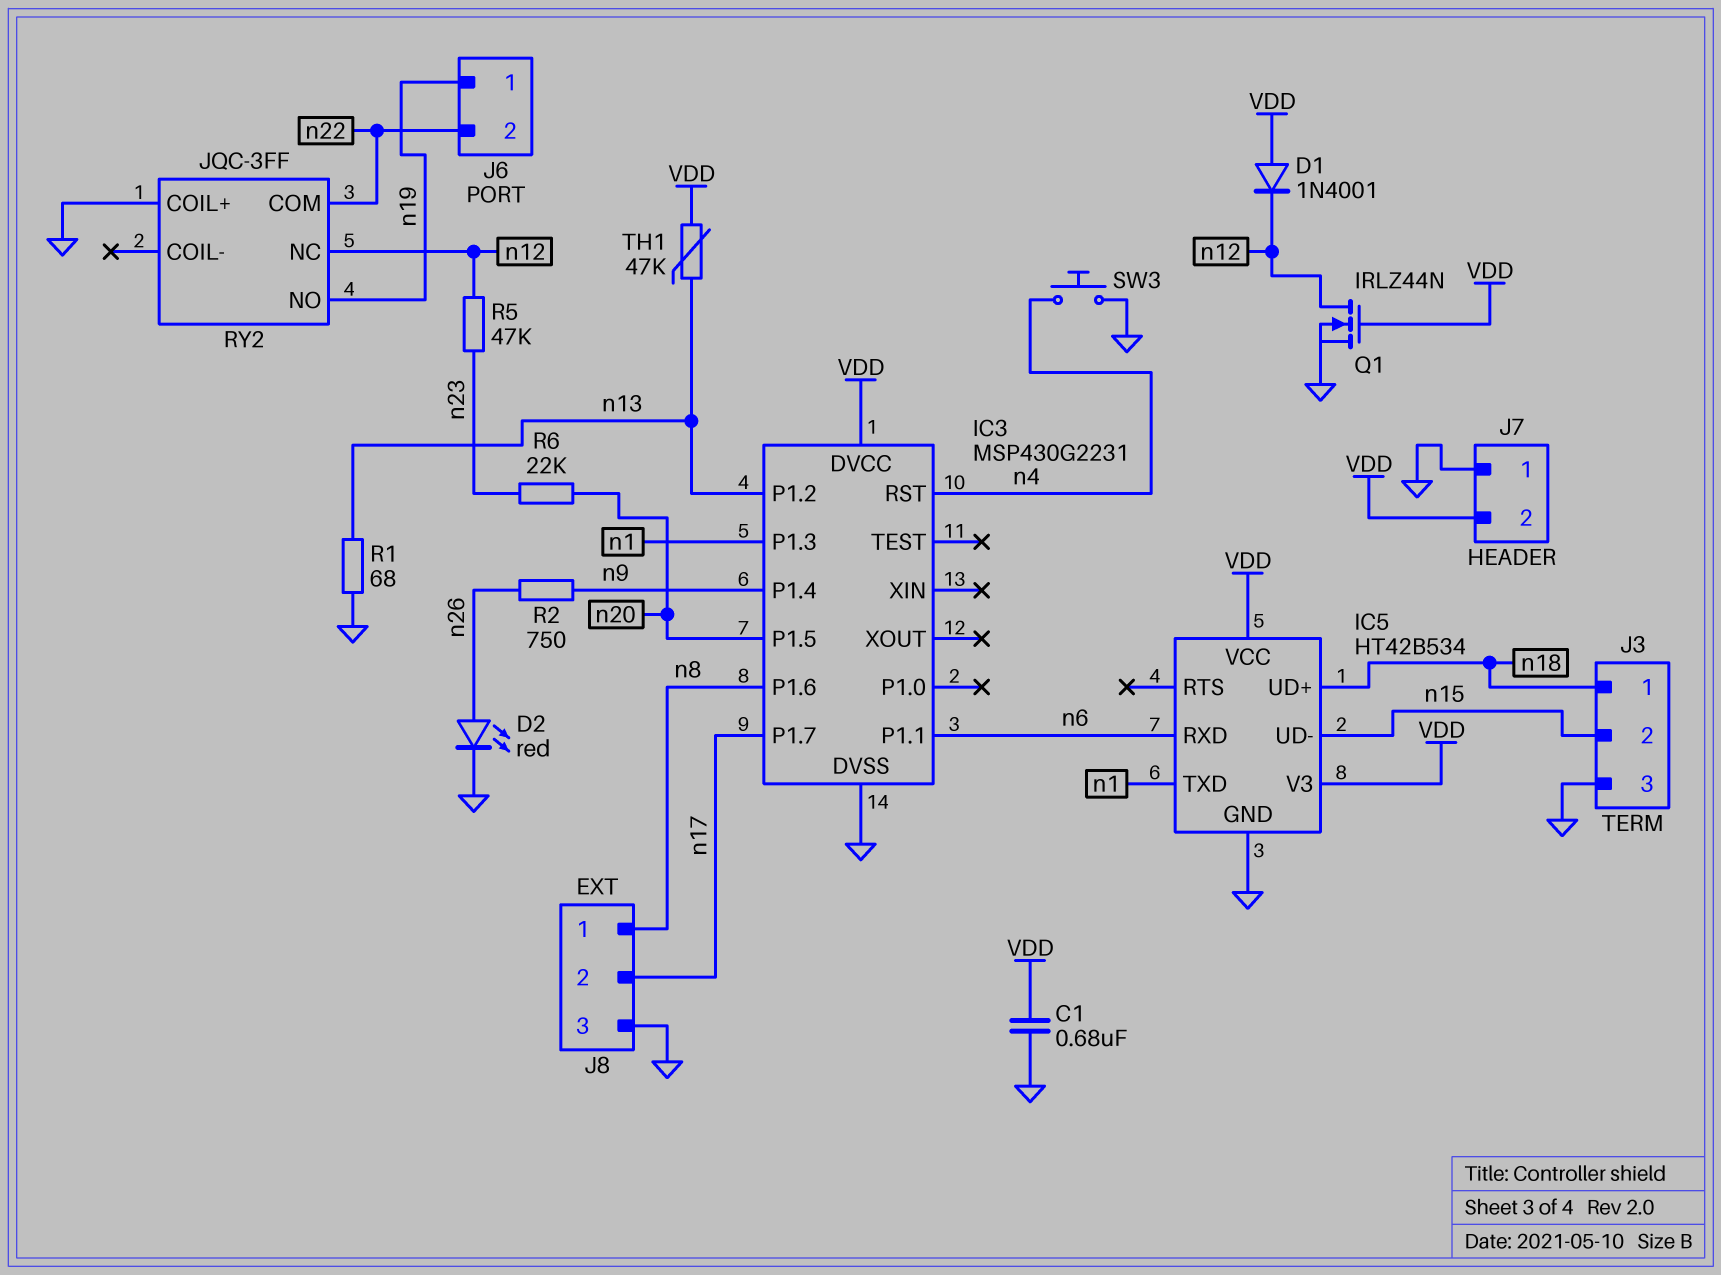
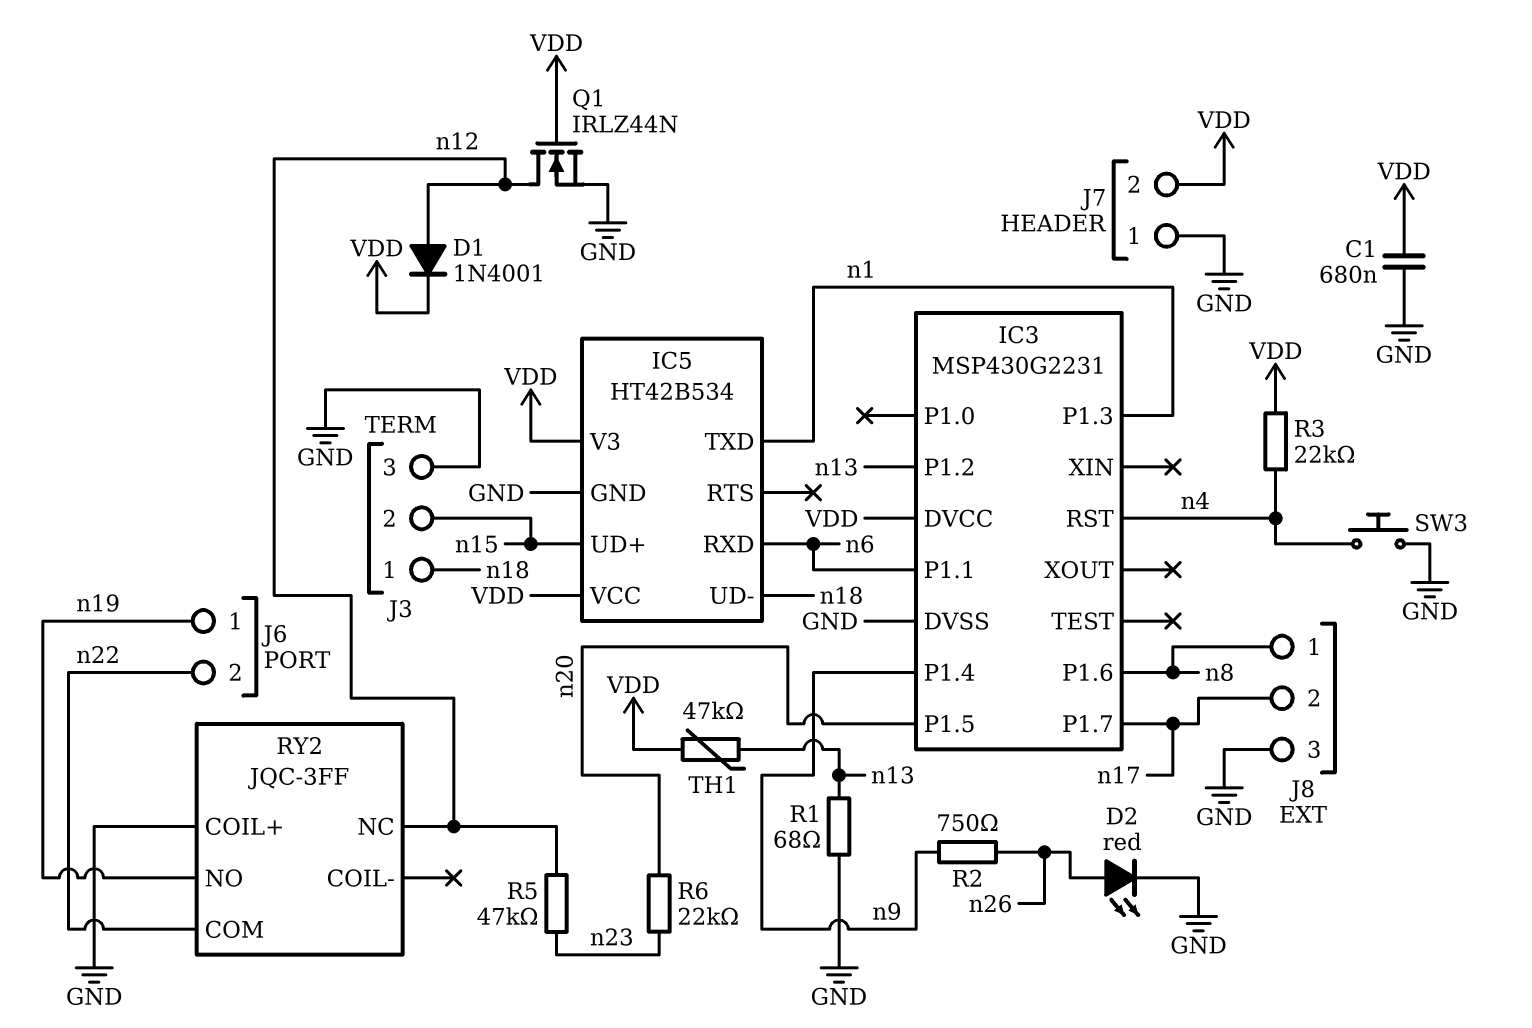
D1: diode 1N4001 (A VDD, K n12) -> diode 1N4001 (A n12, K VDD)
IC5 pin UD+: n18 -> n15
IC5 pin UD-: n15 -> n18
R3: none -> 22k (VDD, n4)

